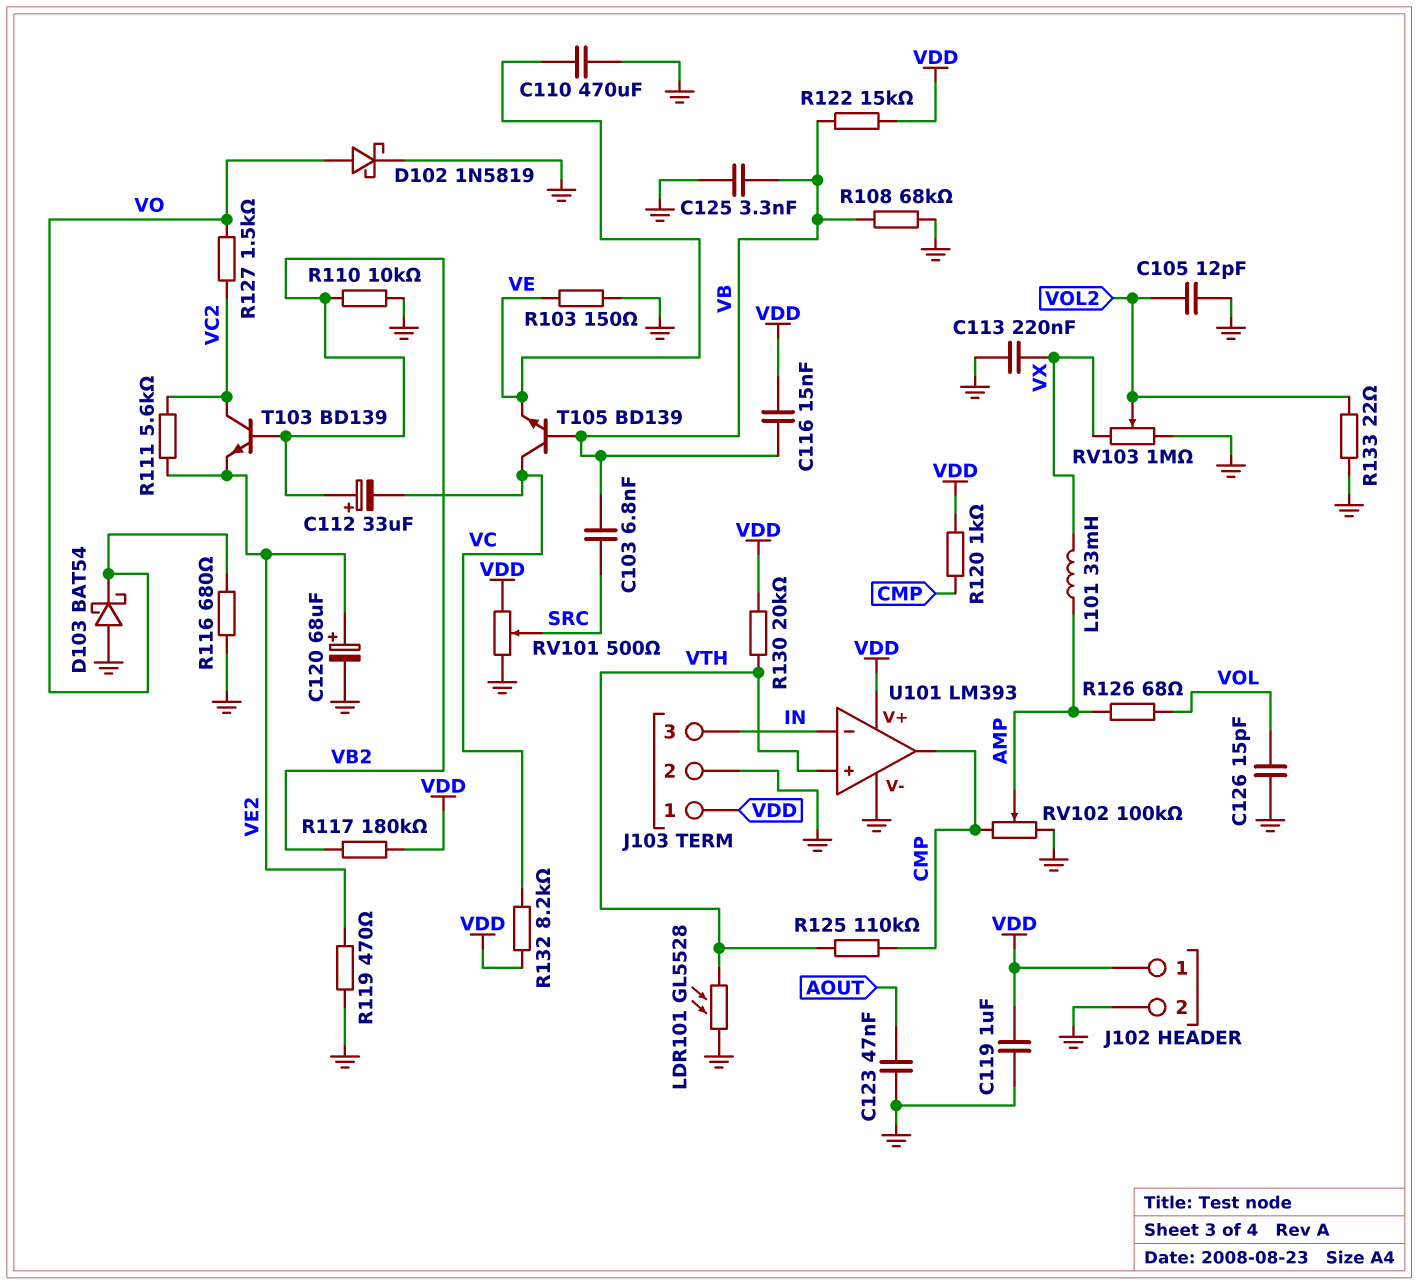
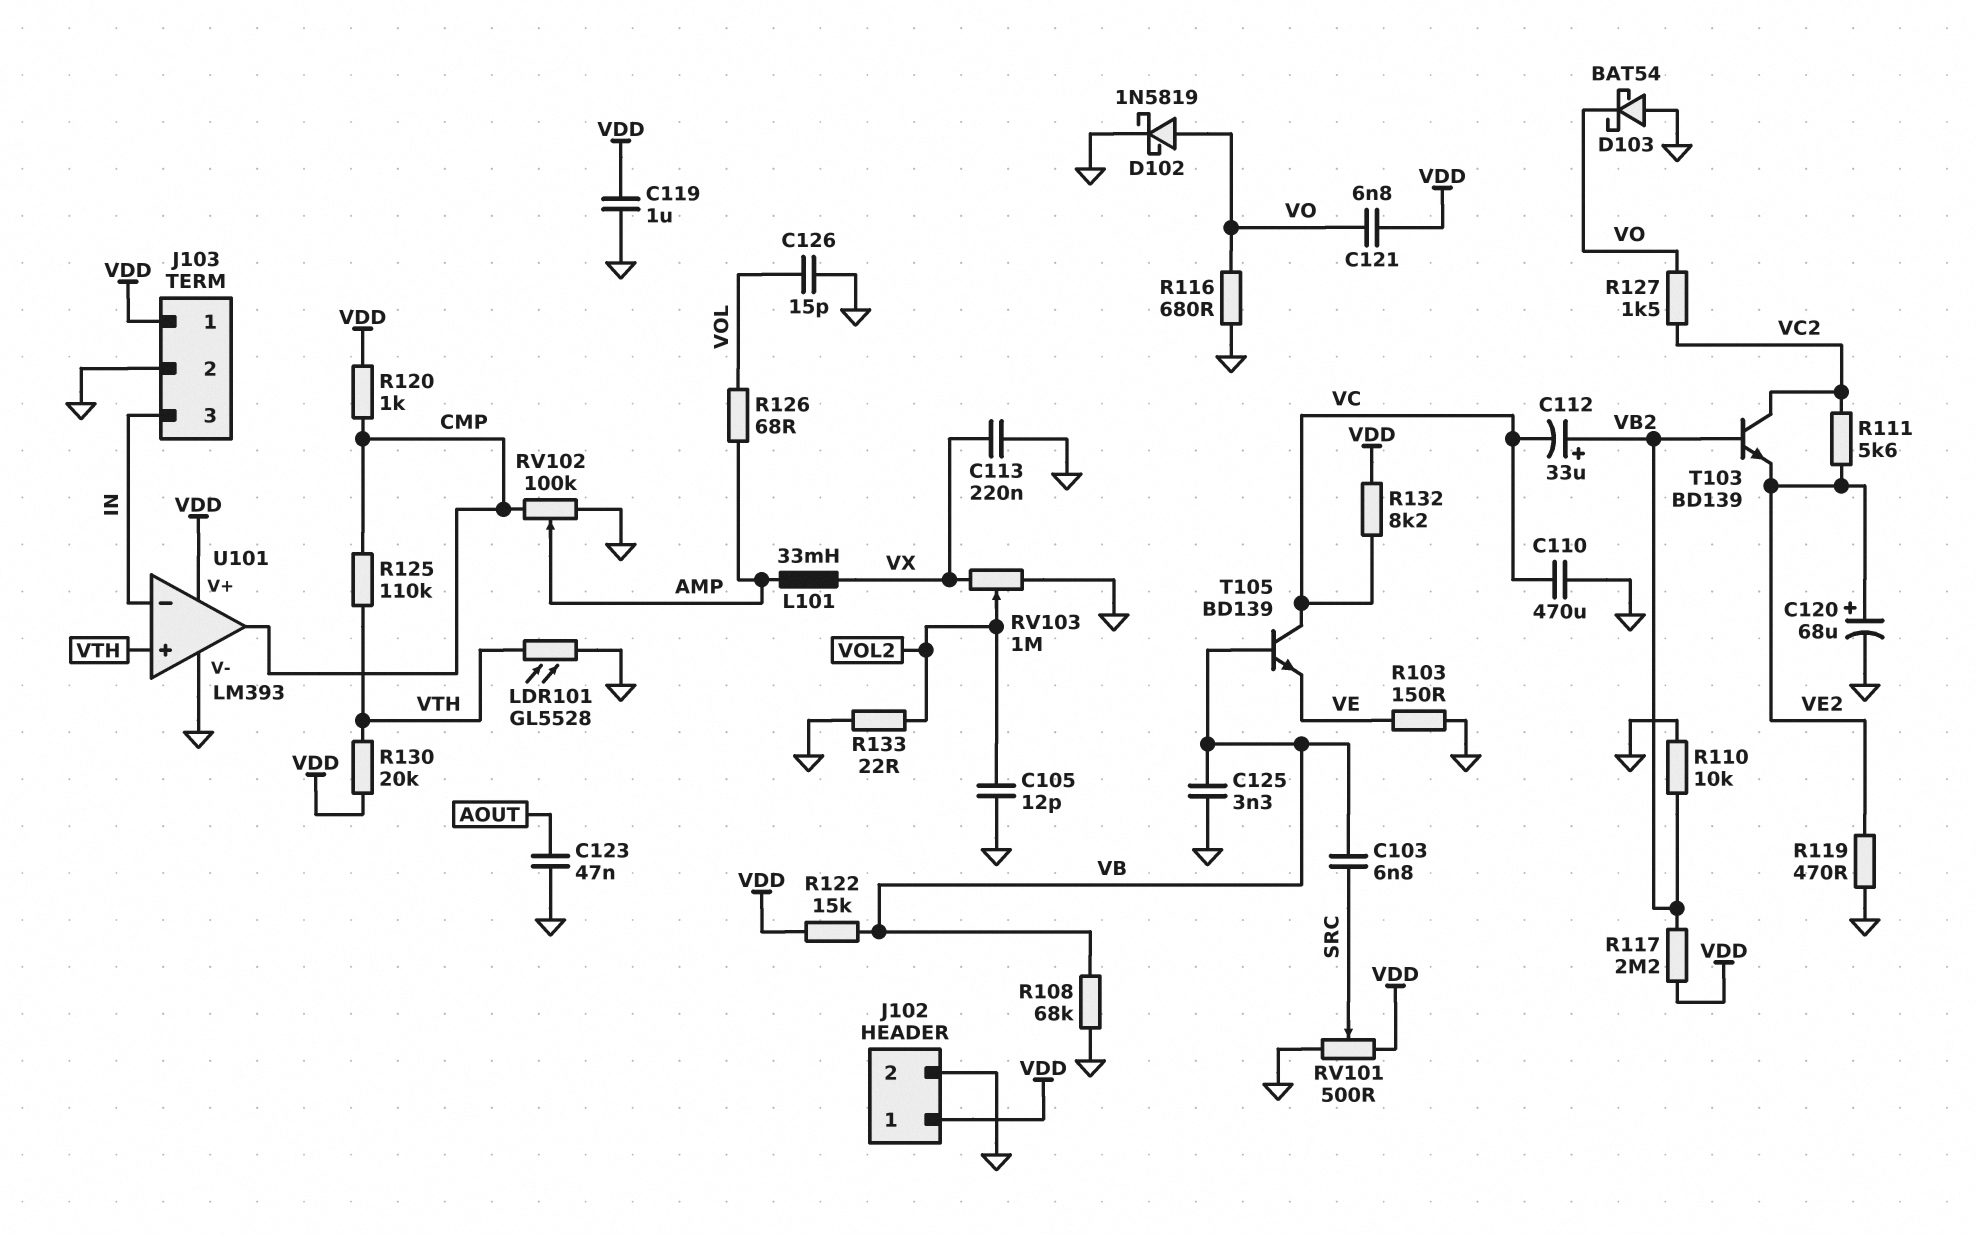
C110: 470uF (GND, VE) -> 470uF (GND, VC)
C116: 15nF (VB, VDD) -> none
C121: none -> 6.8nF (VDD, VO)
R117: 180k (VB2, VDD) -> 2.2M (VB2, VDD)

